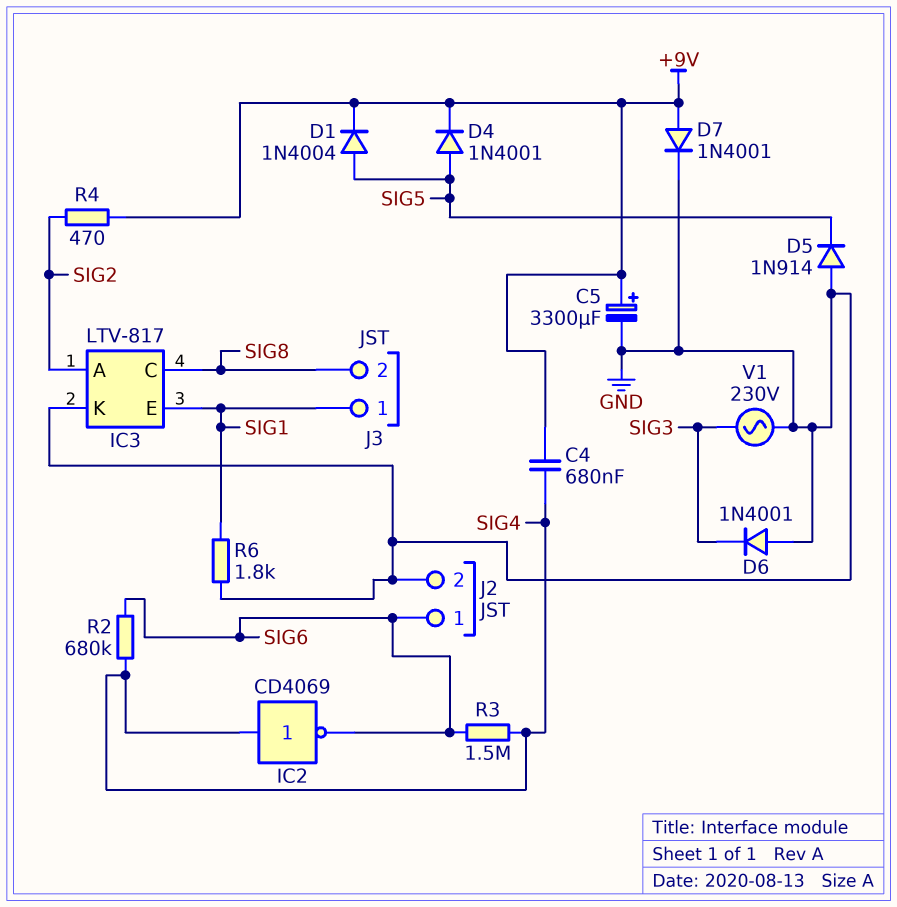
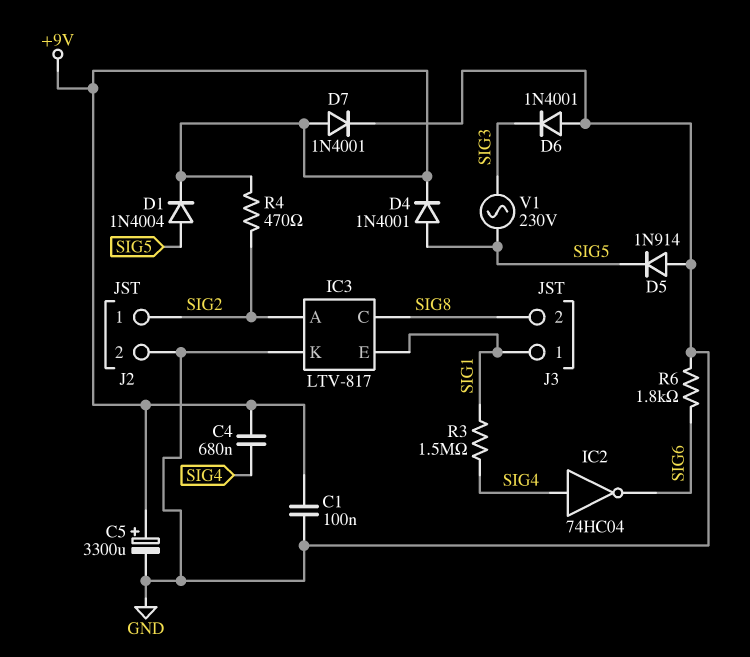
C1: none -> 100nF (+9V, GND)
IC2: NOT CD4069 (in SIG4, out SIG6) -> NOT 74HC04 (in SIG4, out SIG6)
J2 pin 1: SIG6 -> SIG2
R2: 680k (SIG4, SIG6) -> none
R3: 1.5M (SIG4, SIG6) -> 1.5M (SIG1, SIG4)
R6: 1.8k (GND, SIG1) -> 1.8k (GND, SIG6)
V1: AC 230V (GND, SIG3) -> AC 230V (SIG3, SIG5)

